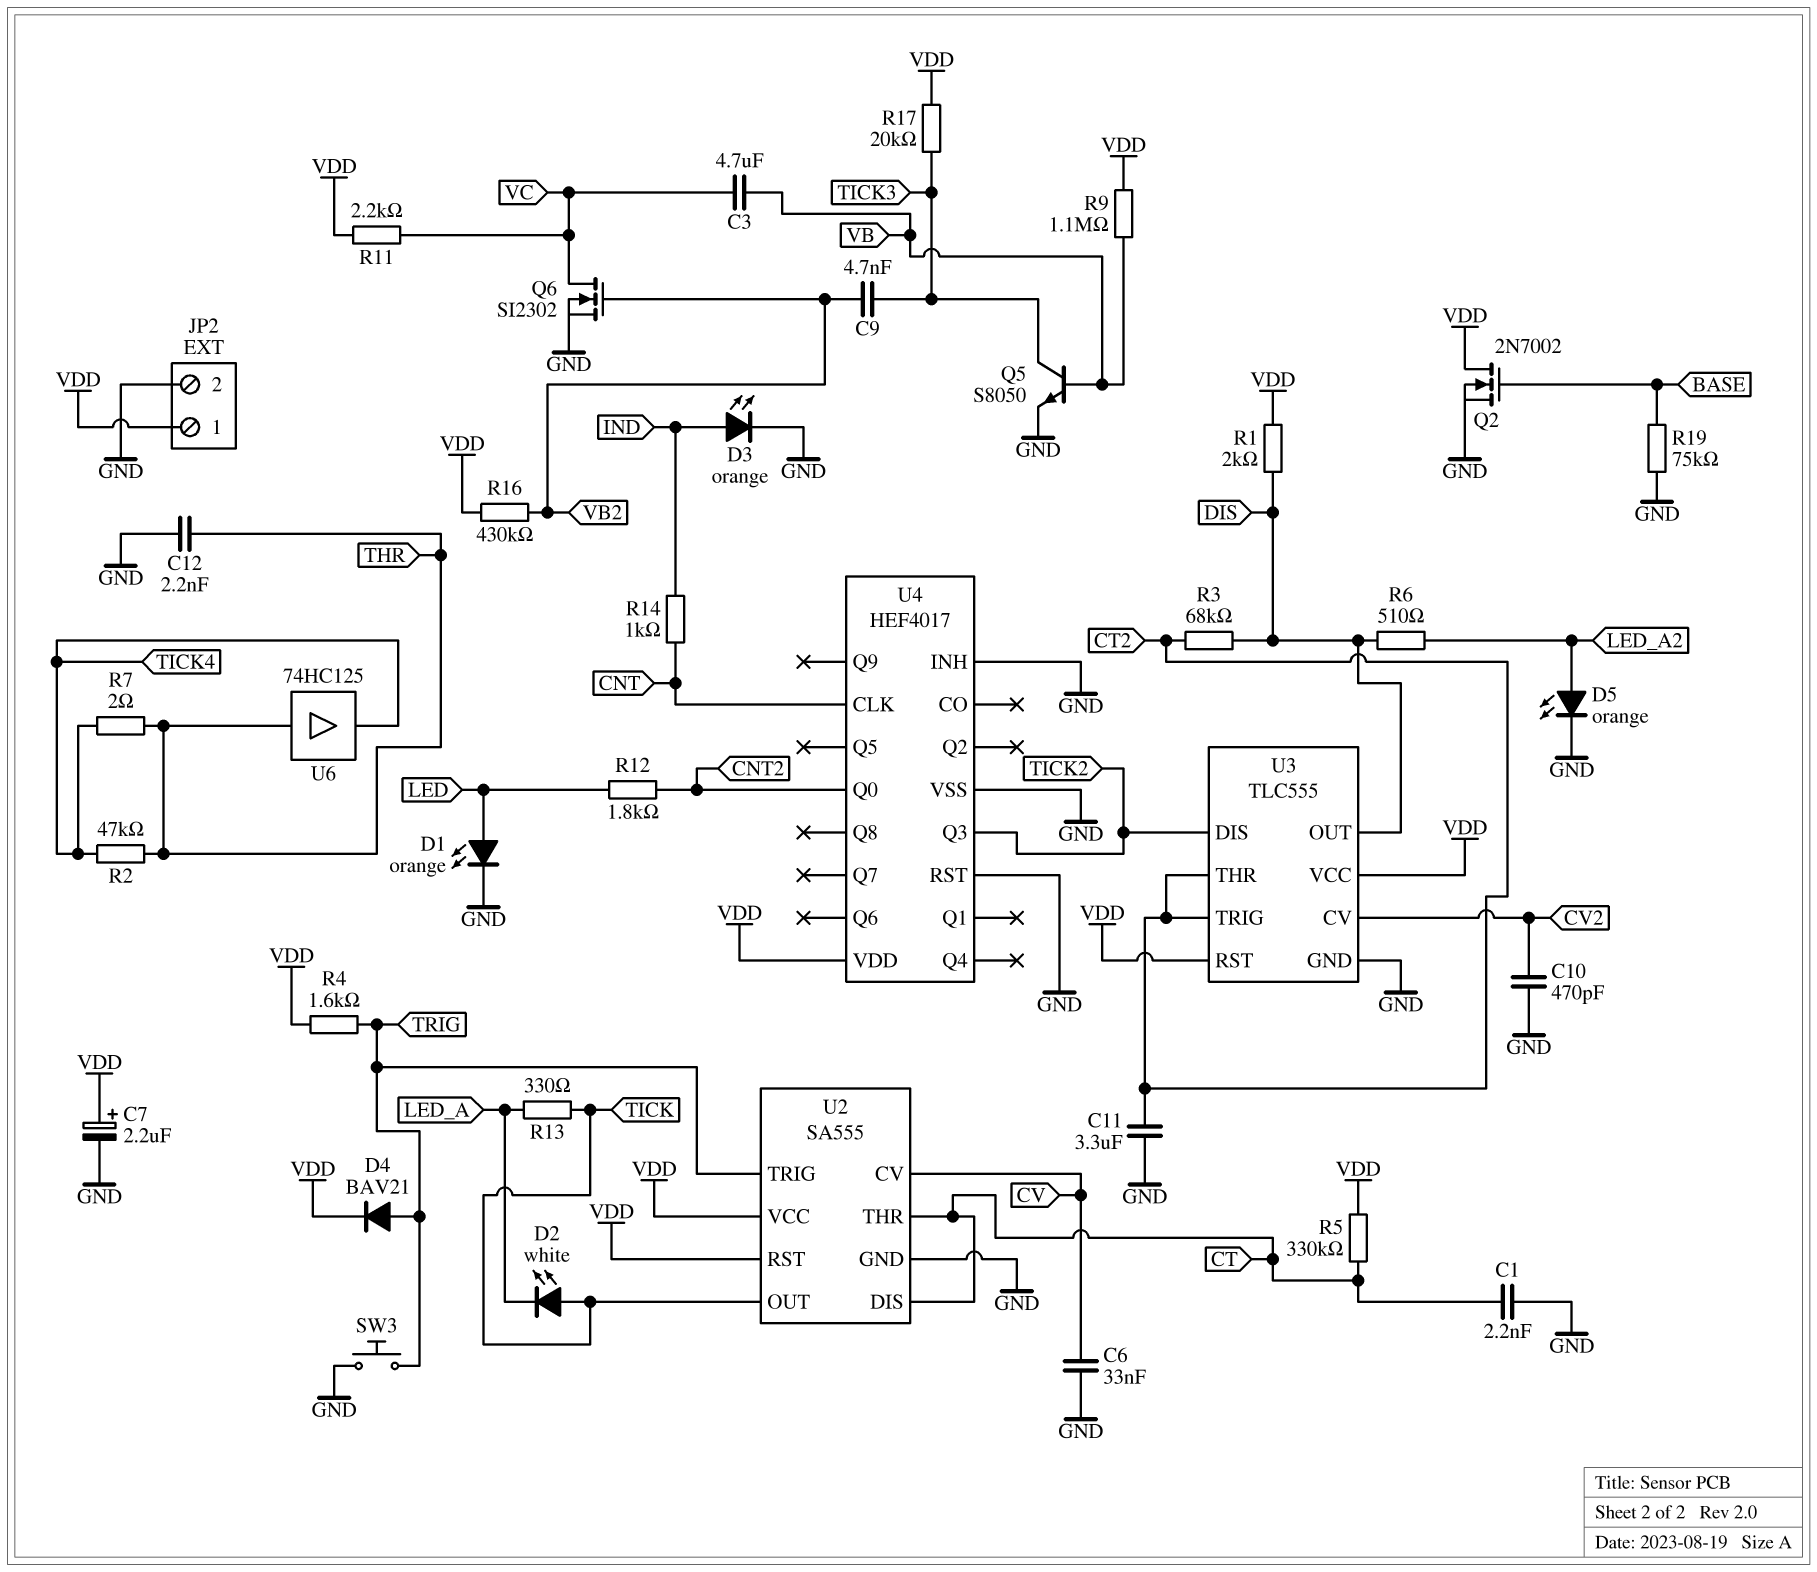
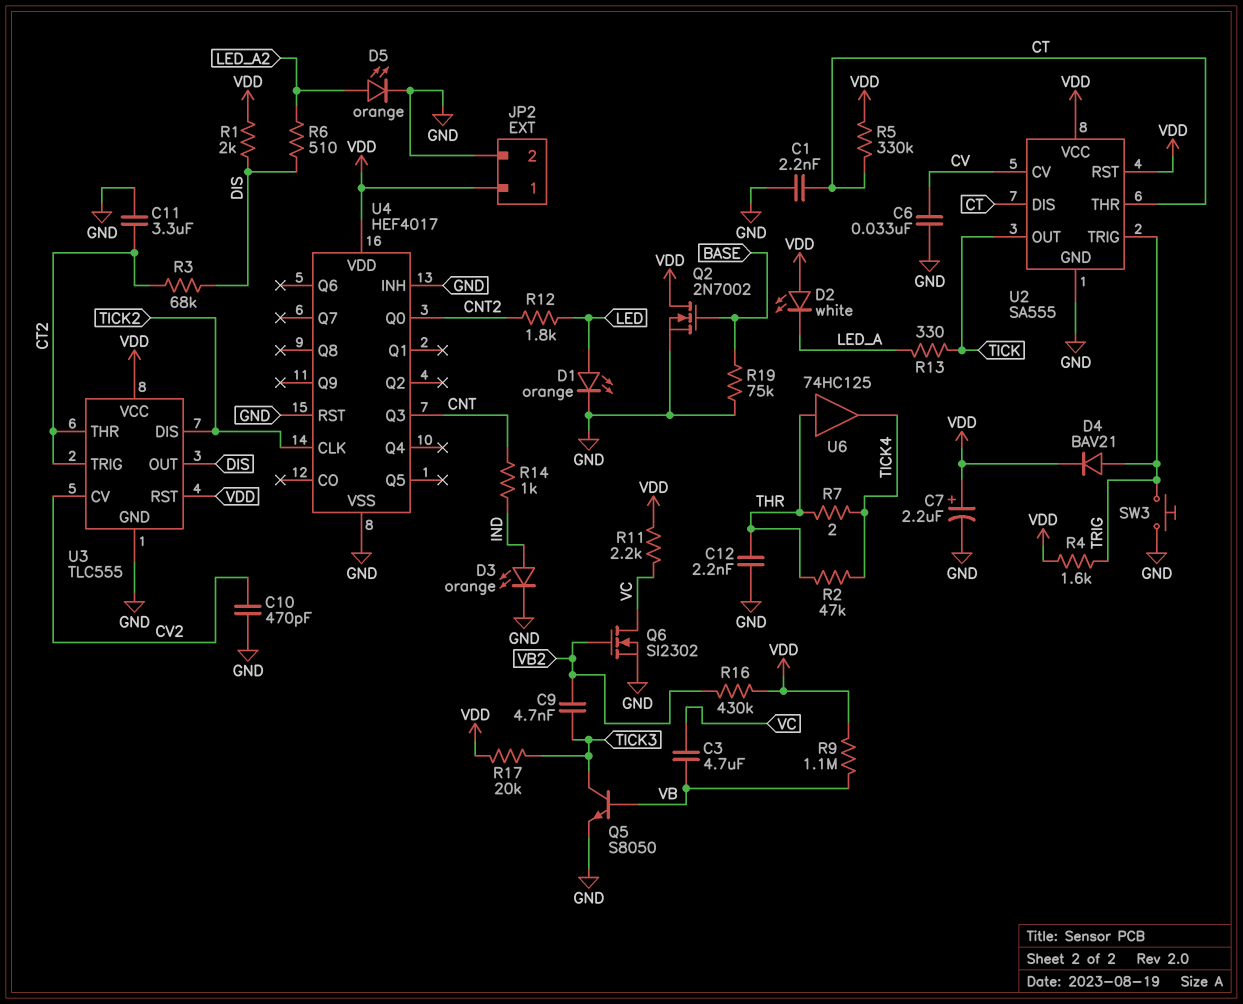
D2: LED white (A TICK, K LED_A) -> LED white (A VDD, K LED_A)
U4 pin CLK: CNT -> TICK2
U4 pin Q3: TICK2 -> CNT

